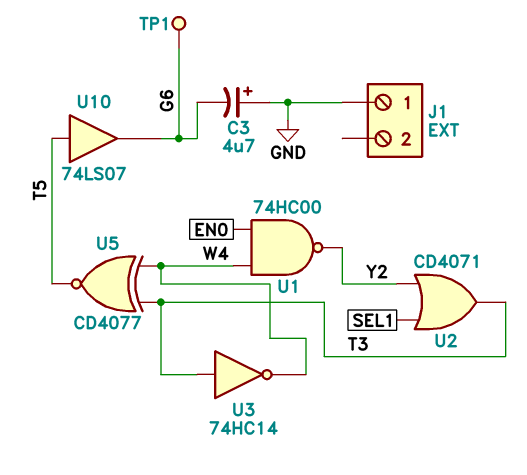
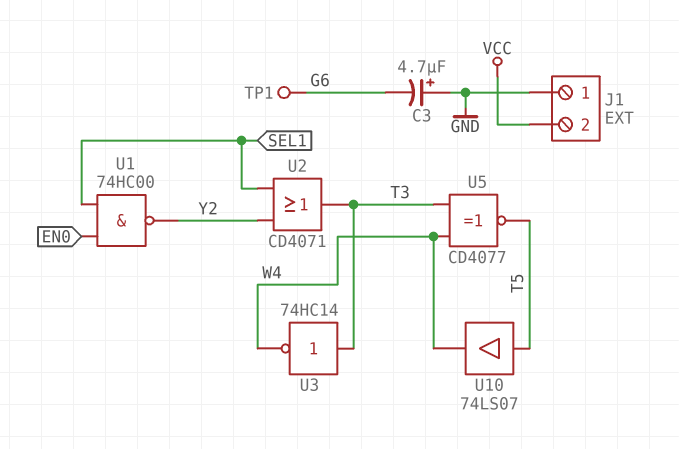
J1 pin 2: none -> VCC
U1: NAND 74HC00 (in EN0, in W4, out Y2) -> NAND 74HC00 (in EN0, in SEL1, out Y2)
U10: buffer 74LS07 (in T5, out G6) -> buffer 74LS07 (in T5, out W4)

